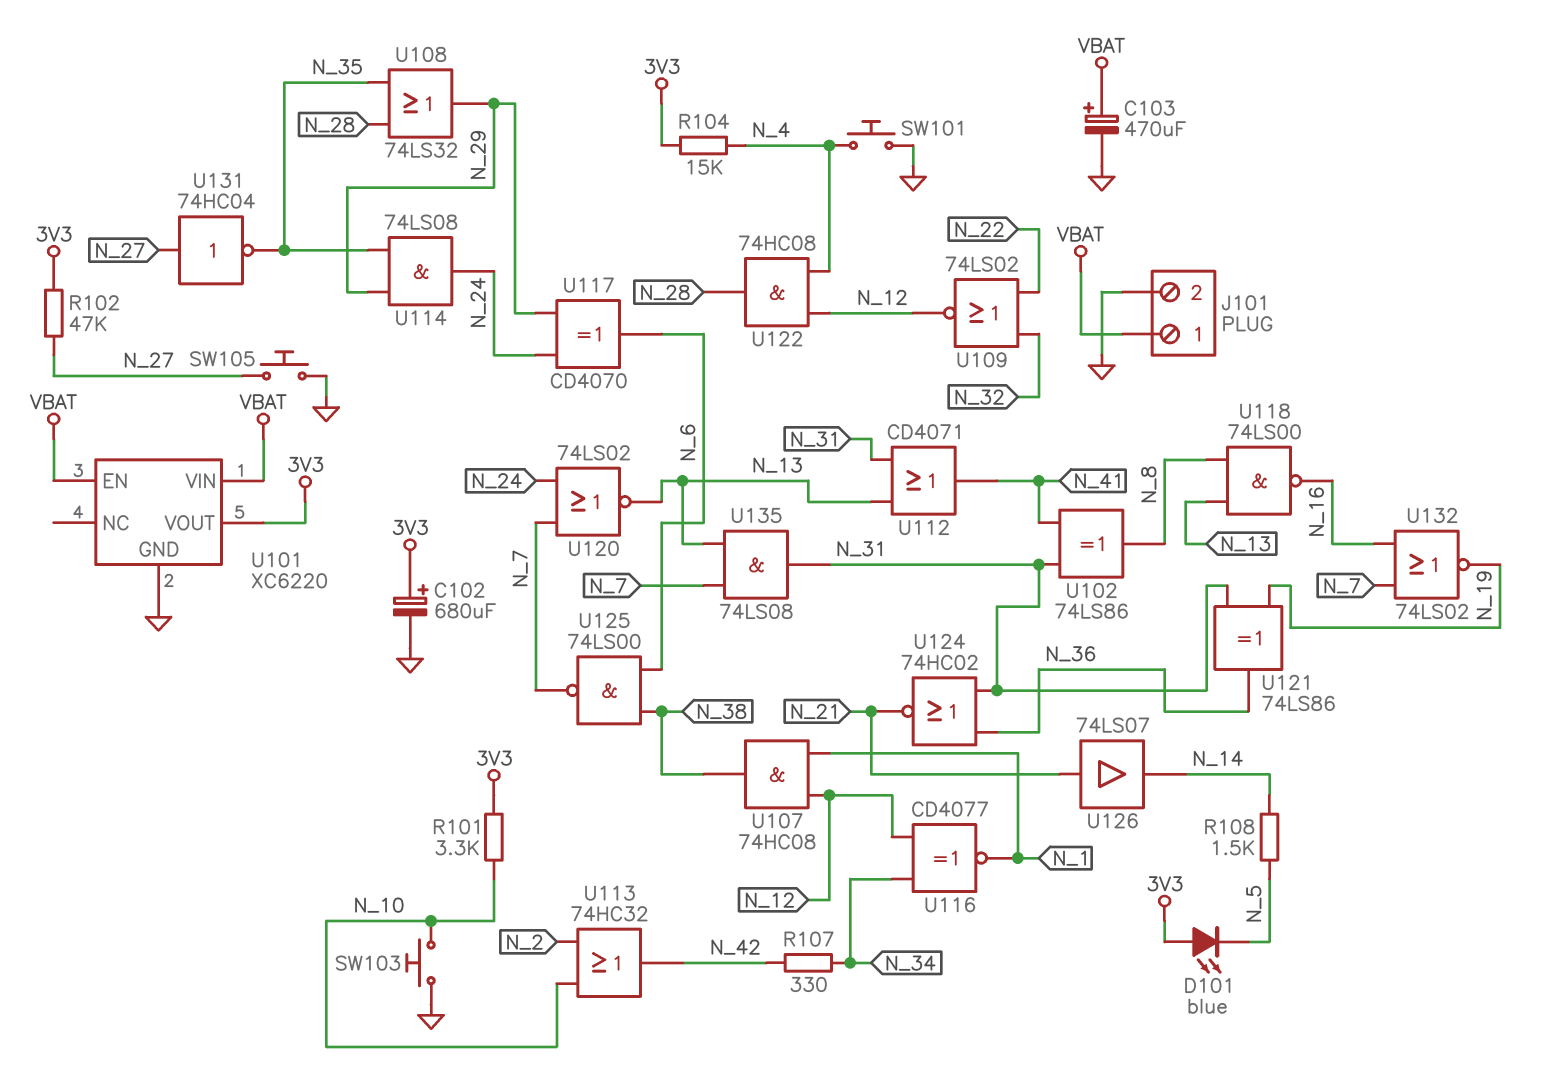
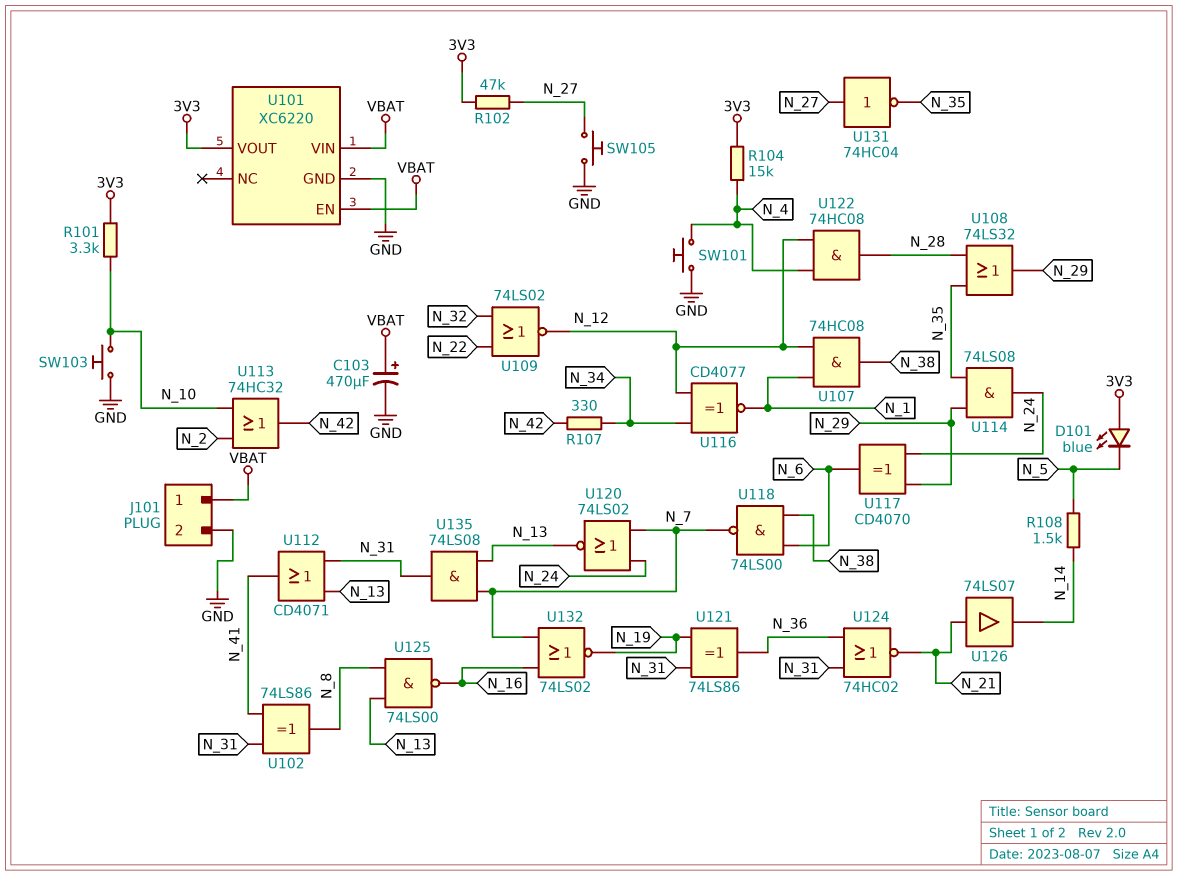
C102: 680uF (plus 3V3, minus GND) -> none
U118: NAND 74LS00 (in N_8, in N_13, out N_16) -> NAND 74LS00 (in N_6, in N_38, out N_7)
U125: NAND 74LS00 (in N_6, in N_38, out N_7) -> NAND 74LS00 (in N_8, in N_13, out N_16)

